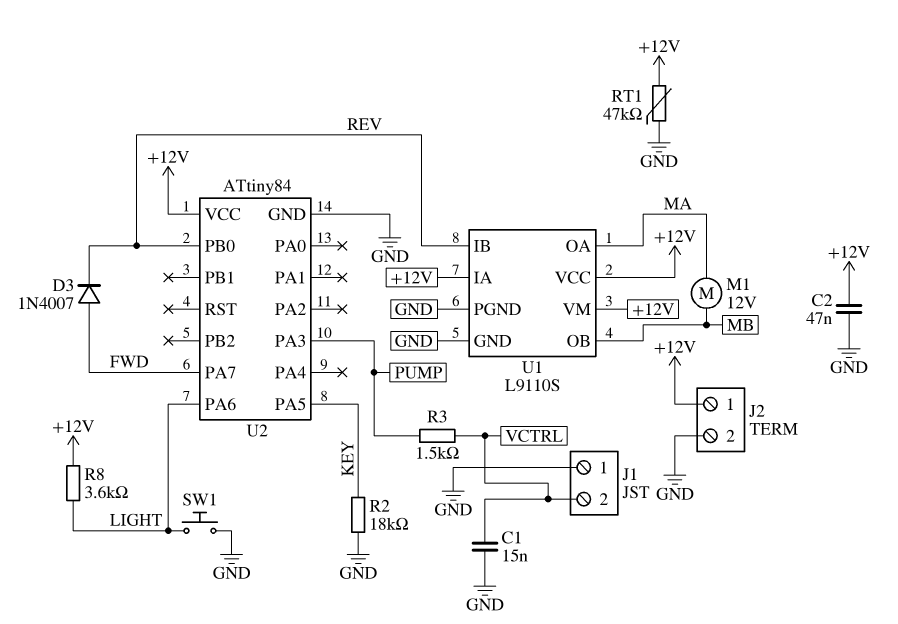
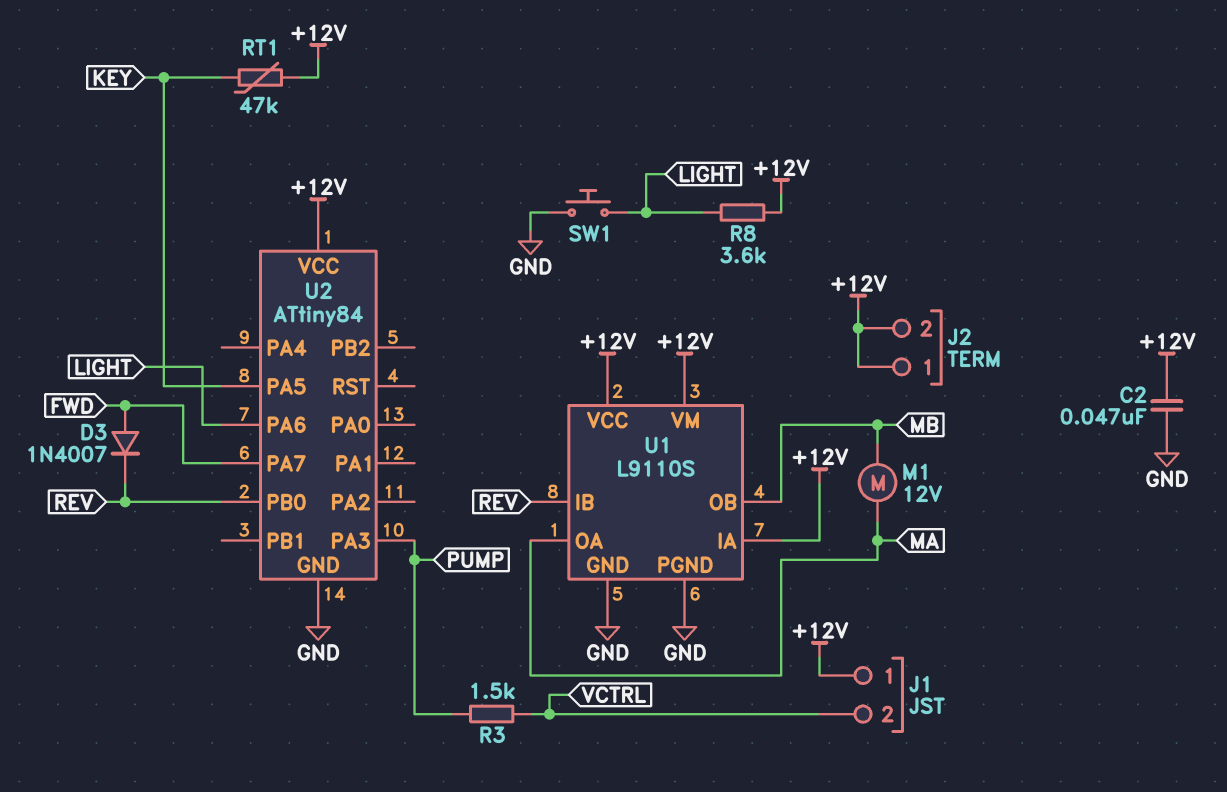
C1: 15nF (GND, VCTRL) -> none
J1 pin 1: GND -> +12V
J2 pin 2: GND -> +12V
R2: 18k (GND, KEY) -> none
RT1: 47k (+12V, GND) -> 47k (+12V, KEY)

